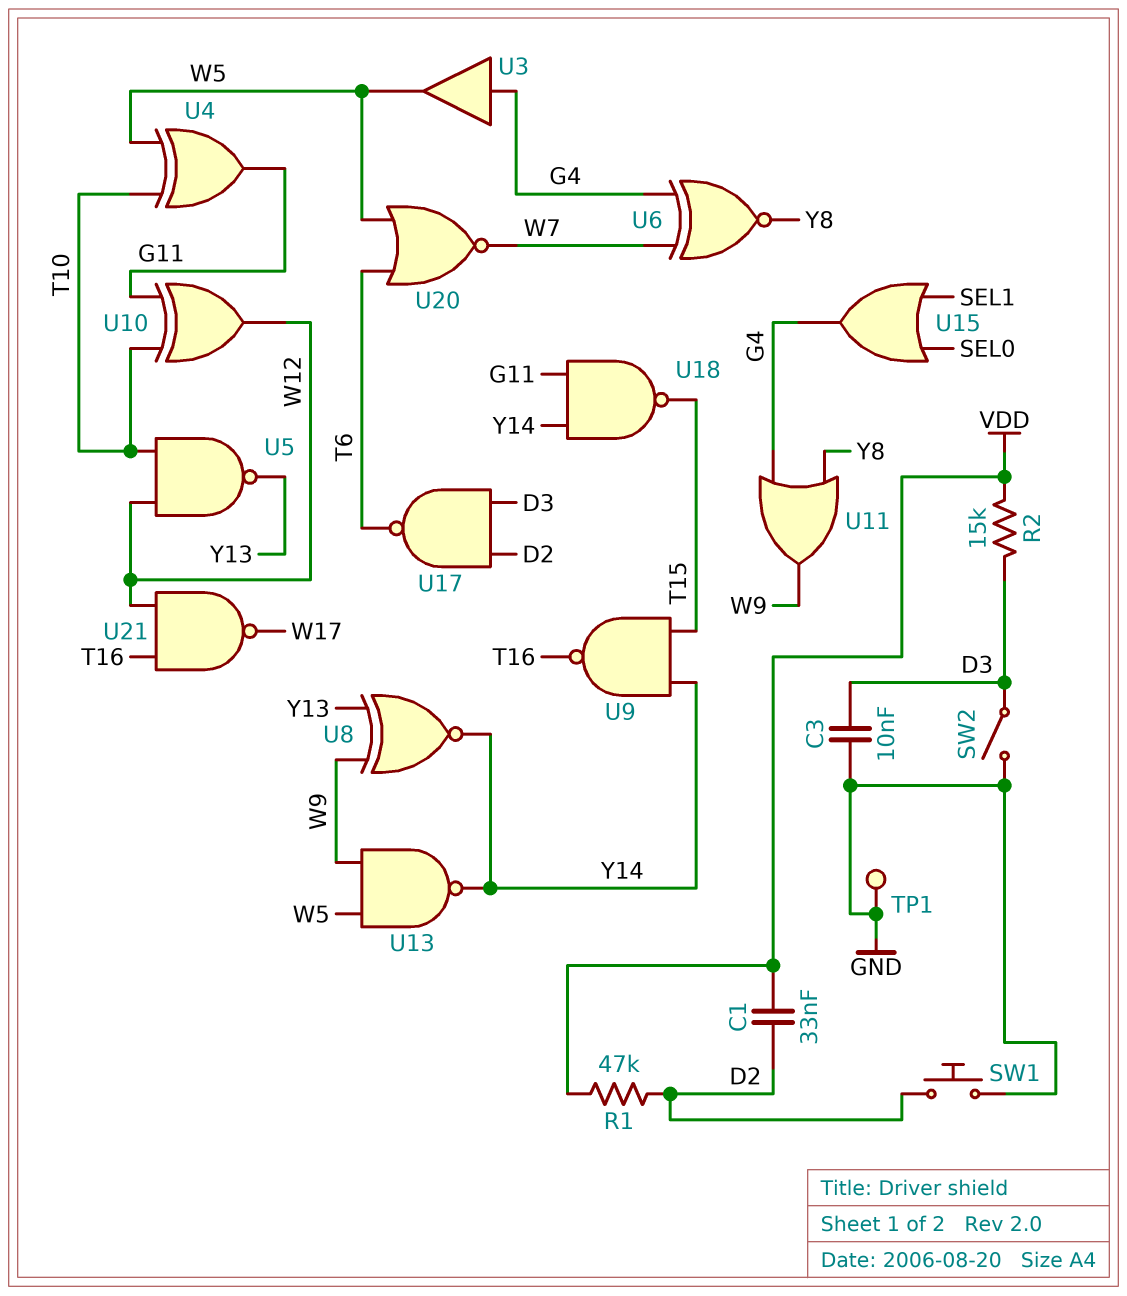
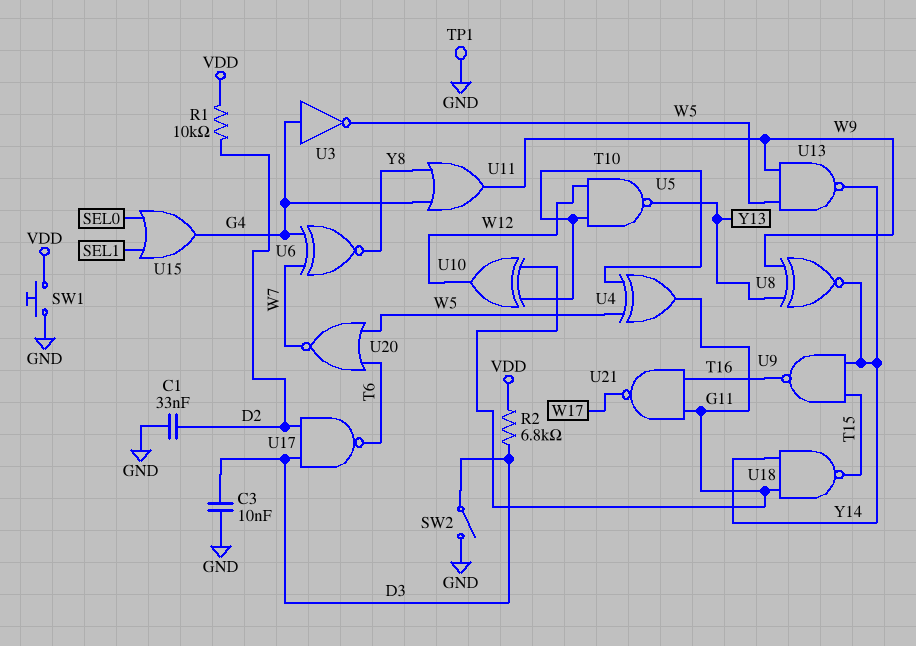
C1: 33nF (D2, VDD) -> 33nF (D2, GND)
R1: 47k (D2, VDD) -> 10k (D2, VDD)
R2: 15k (D3, VDD) -> 6.8k (D3, VDD)
SW1: button (D2, GND) -> button (GND, VDD)
U3: buffer (in G4, out W5) -> NOT (in G4, out W5)
U21: NAND (in T16, in W12, out W17) -> NAND (in G11, in T16, out W17)

